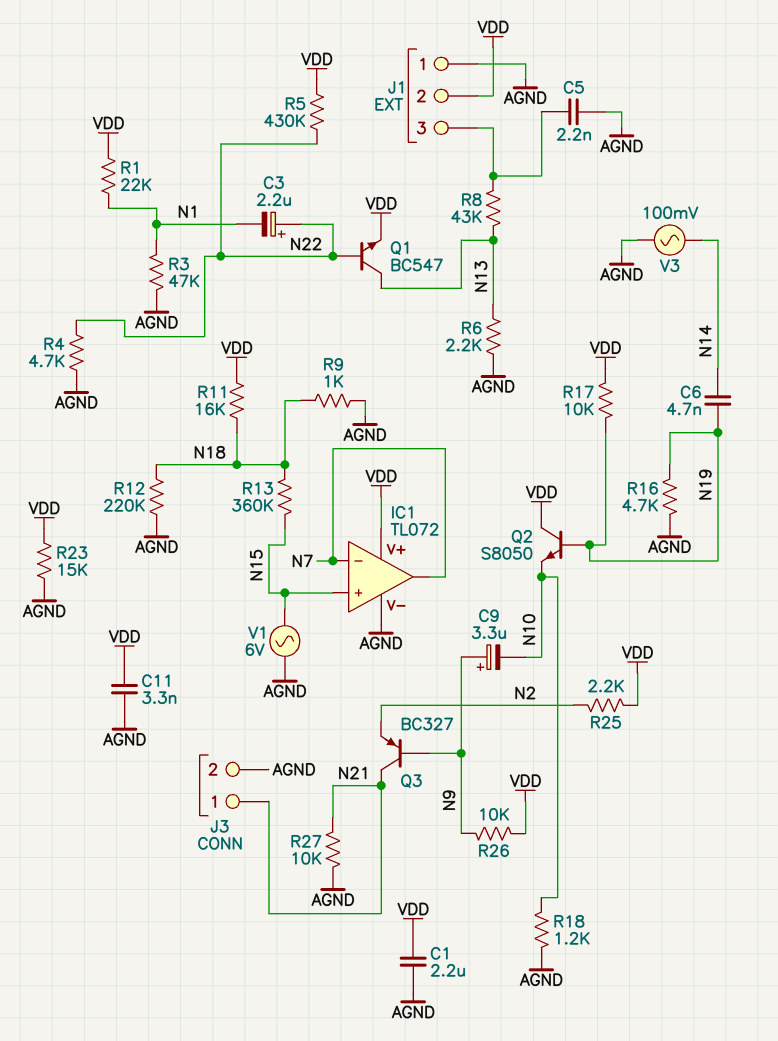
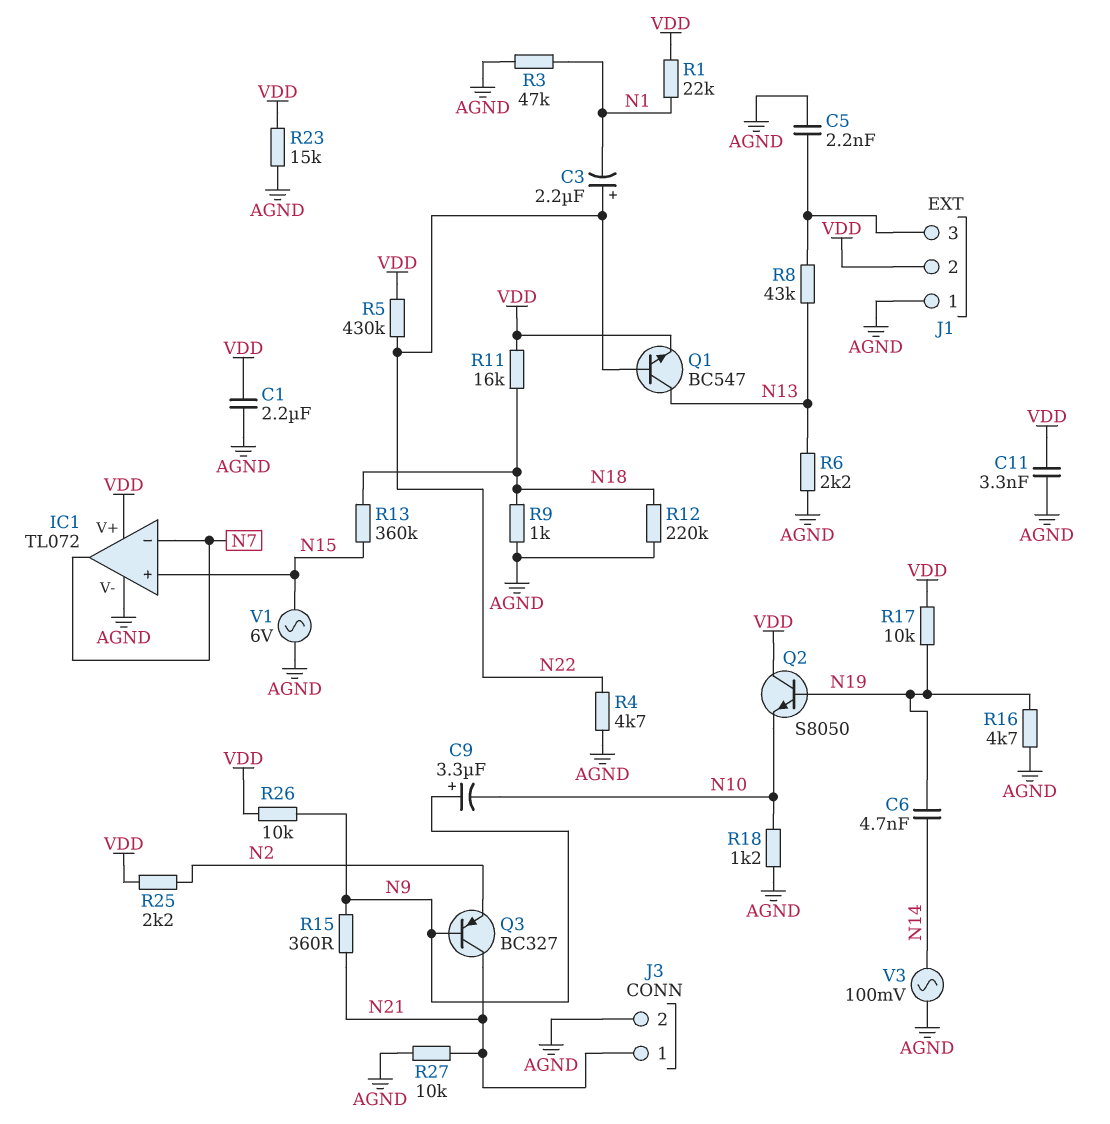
R15: none -> 360 (N9, N21)

